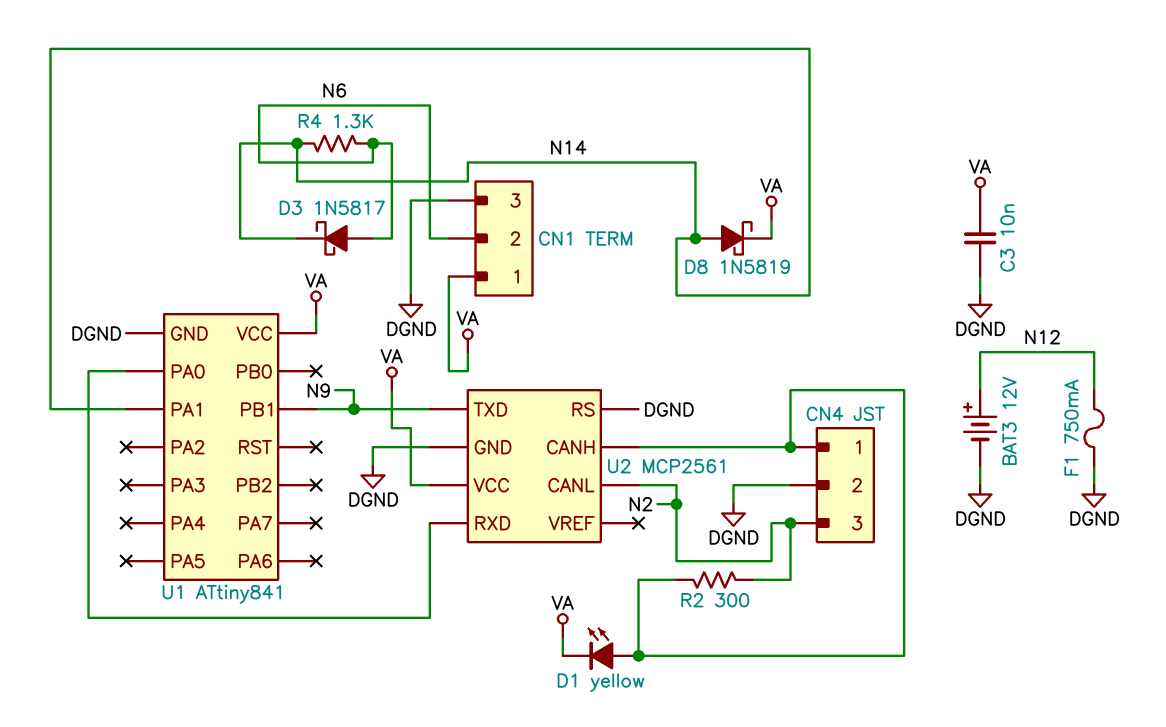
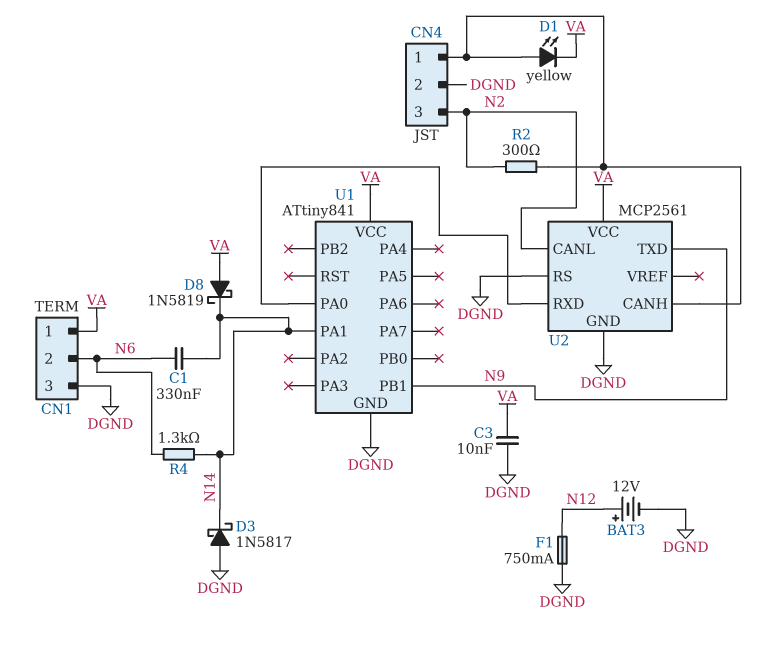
C1: none -> 330nF (N6, N14)
D3: schottky 1N5817 (A N6, K N14) -> schottky 1N5817 (A DGND, K N14)
D8: schottky 1N5819 (A N14, K VA) -> schottky 1N5819 (A VA, K N14)

